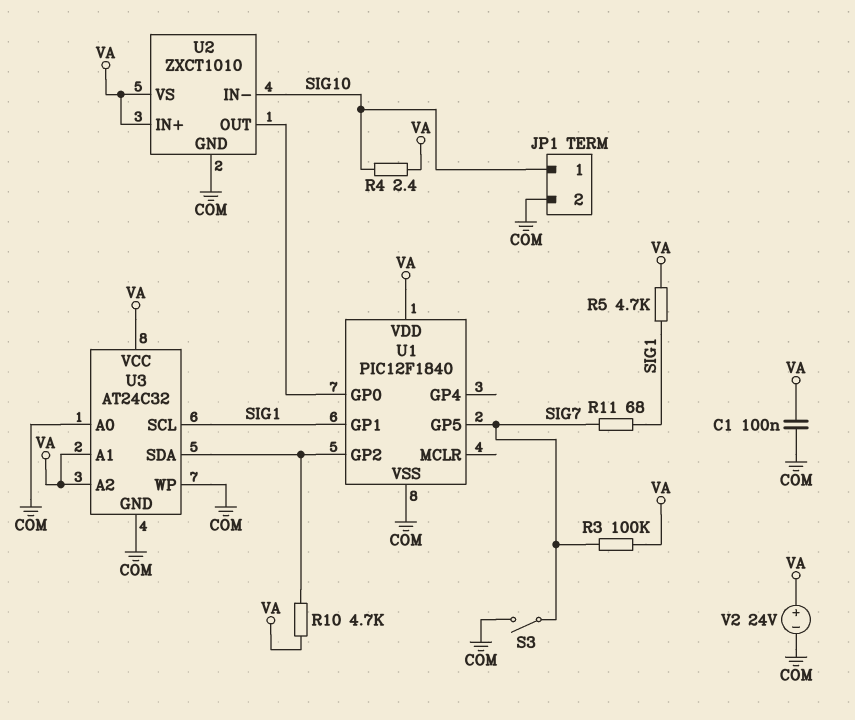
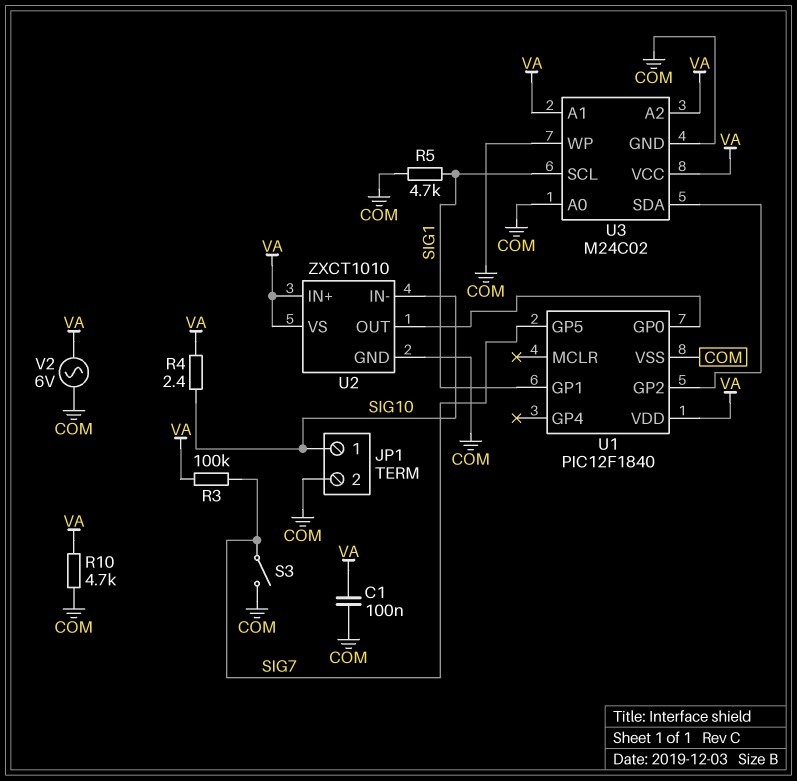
R5: 4.7k (SIG1, VA) -> 4.7k (COM, SIG1)
R10: 4.7k (U1/GP2, VA) -> 4.7k (COM, VA)
R11: 68 (SIG1, SIG7) -> none
U3: AT24C32 -> M24C02
V2: 24V (plus VA, minus COM) -> AC 6V (COM, VA)

